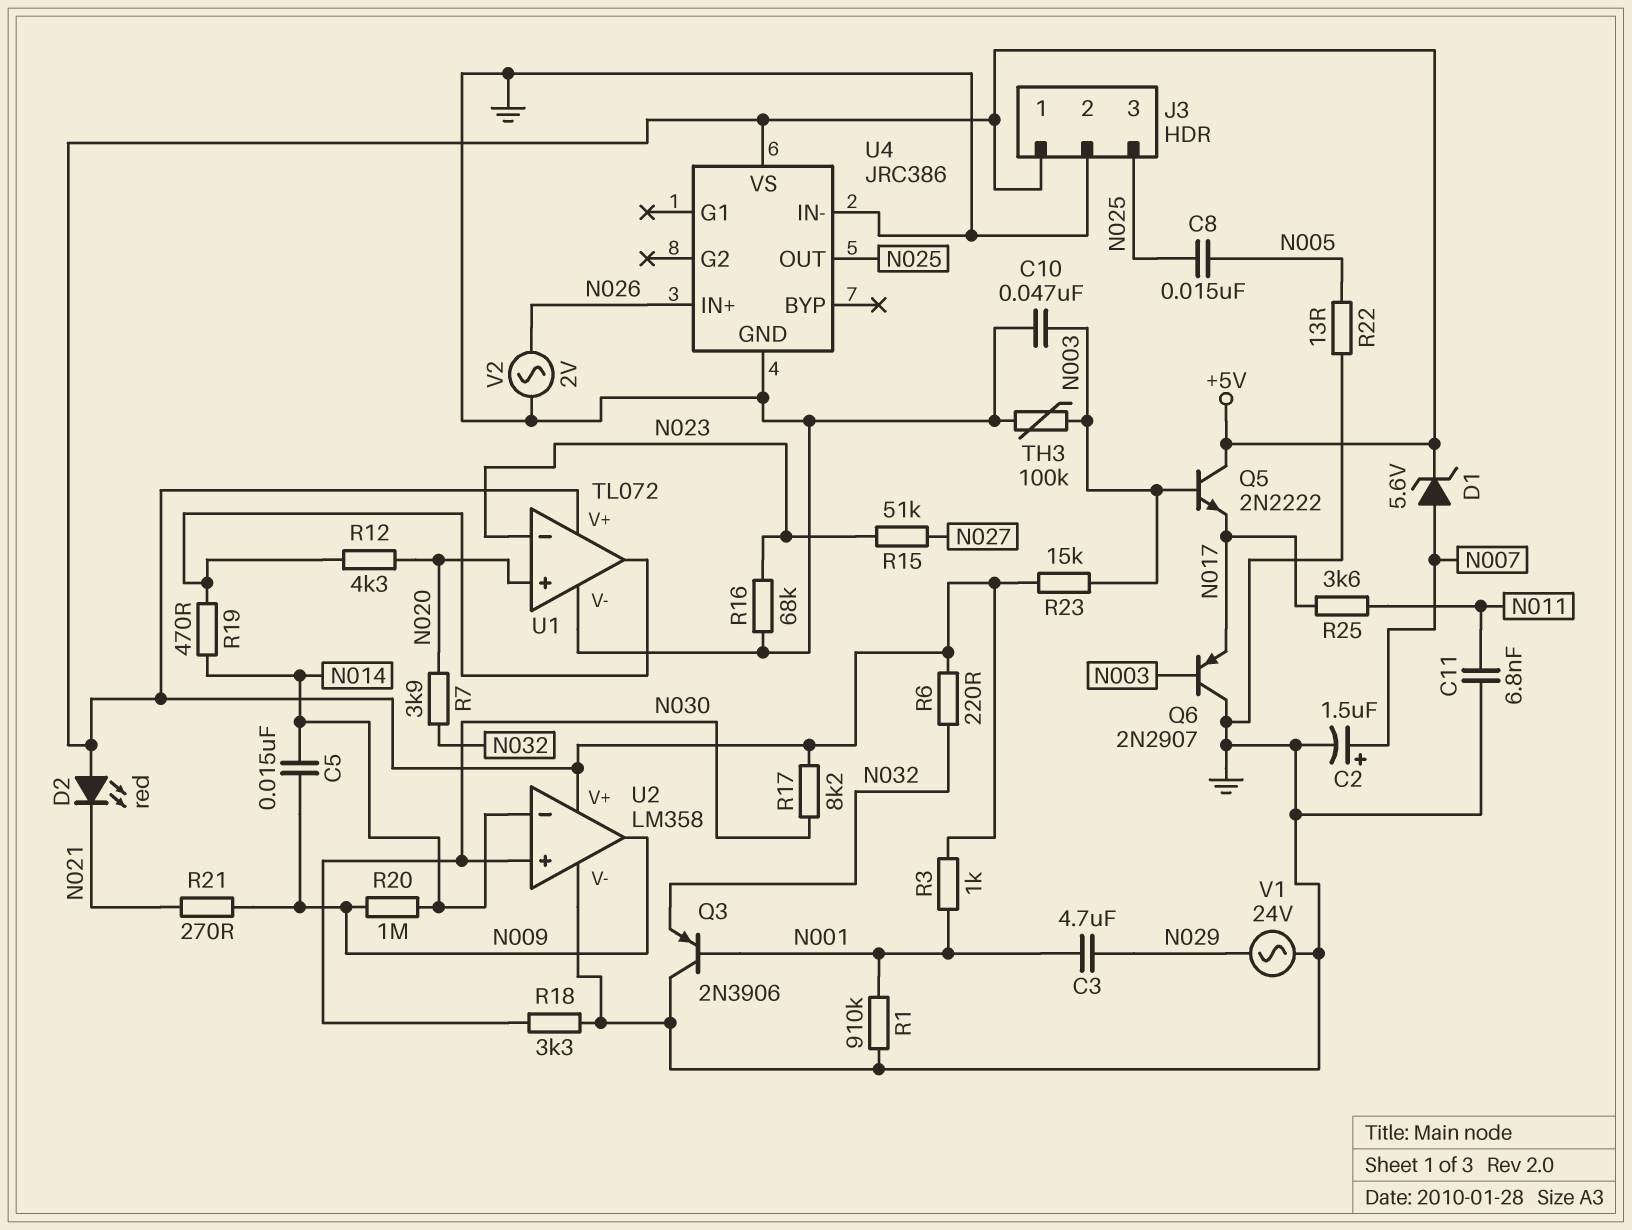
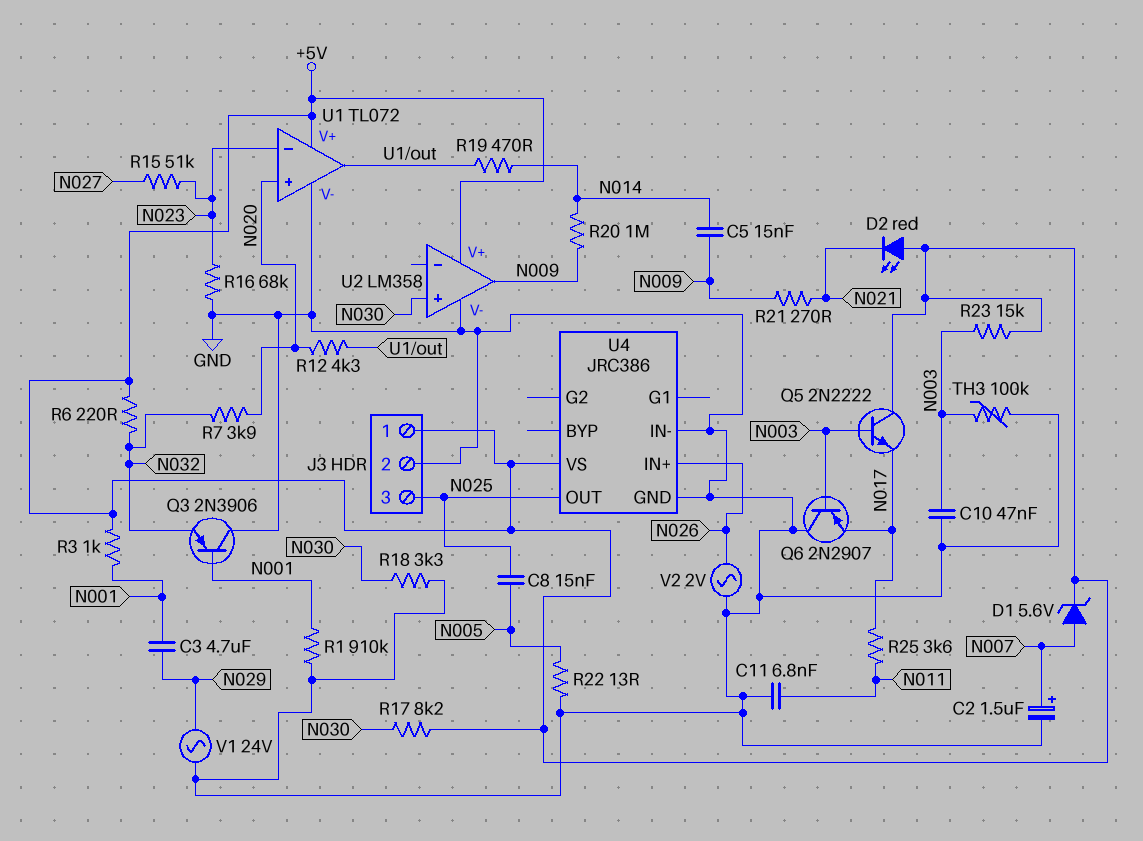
U2 pin in-: N014 -> none

